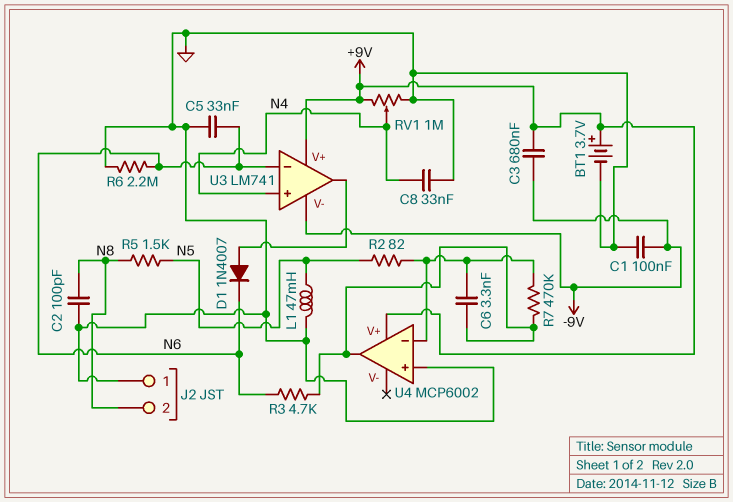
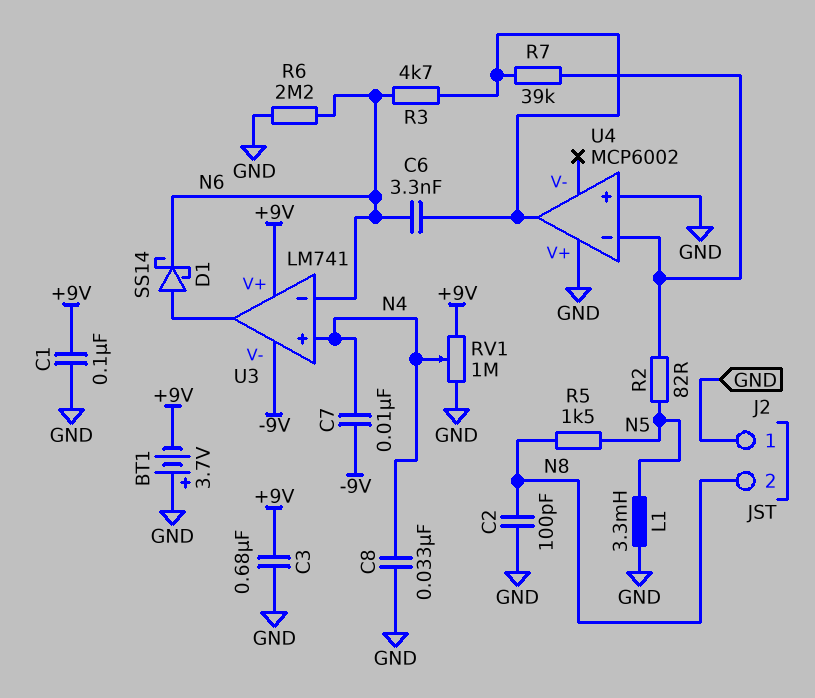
BT1: 3.7V (plus +9V, minus GND) -> 3.7V (plus GND, minus +9V)
C1: 100nF (-9V, GND) -> 100nF (+9V, GND)
C3: 680nF (+9V, -9V) -> 680nF (+9V, GND)
C5: 33nF (GND, N6) -> none
C6: 3.3nF (U4/in-, U4/out) -> 3.3nF (N6, U4/out)
C7: none -> 10nF (-9V, N4)
D1: diode 1N4007 (A U3/out, K N6) -> schottky SS14 (A U3/out, K N6)
L1: 47mH (GND, N5) -> 3.3mH (GND, N5)
R7: 470k (U4/in-, U4/out) -> 39k (U4/in-, U4/out)
U4 pin V+: +9V -> GND

